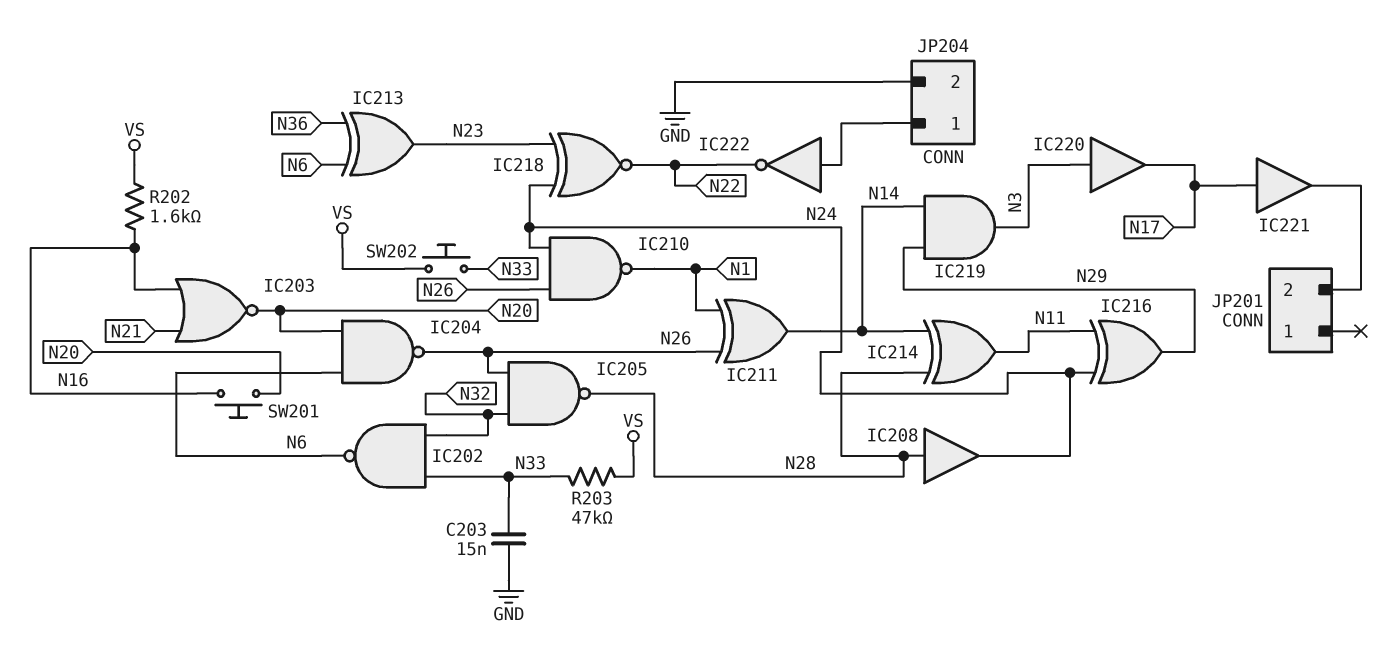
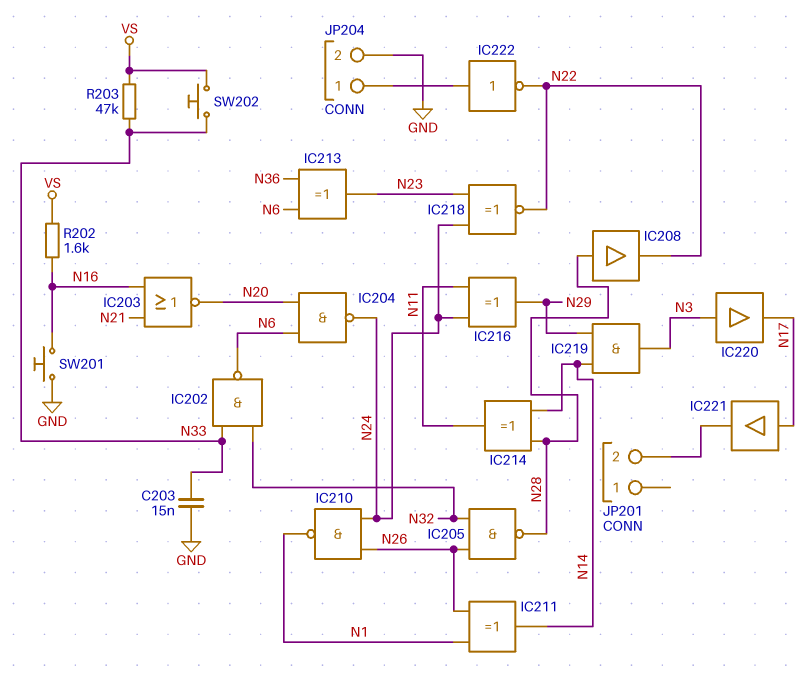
IC204: NAND (in N6, in N20, out N26) -> NAND (in N6, in N20, out N24)
IC208: buffer (in N28, out N24) -> buffer (in N28, out N22)
SW201: button (N16, N20) -> button (GND, N16)

